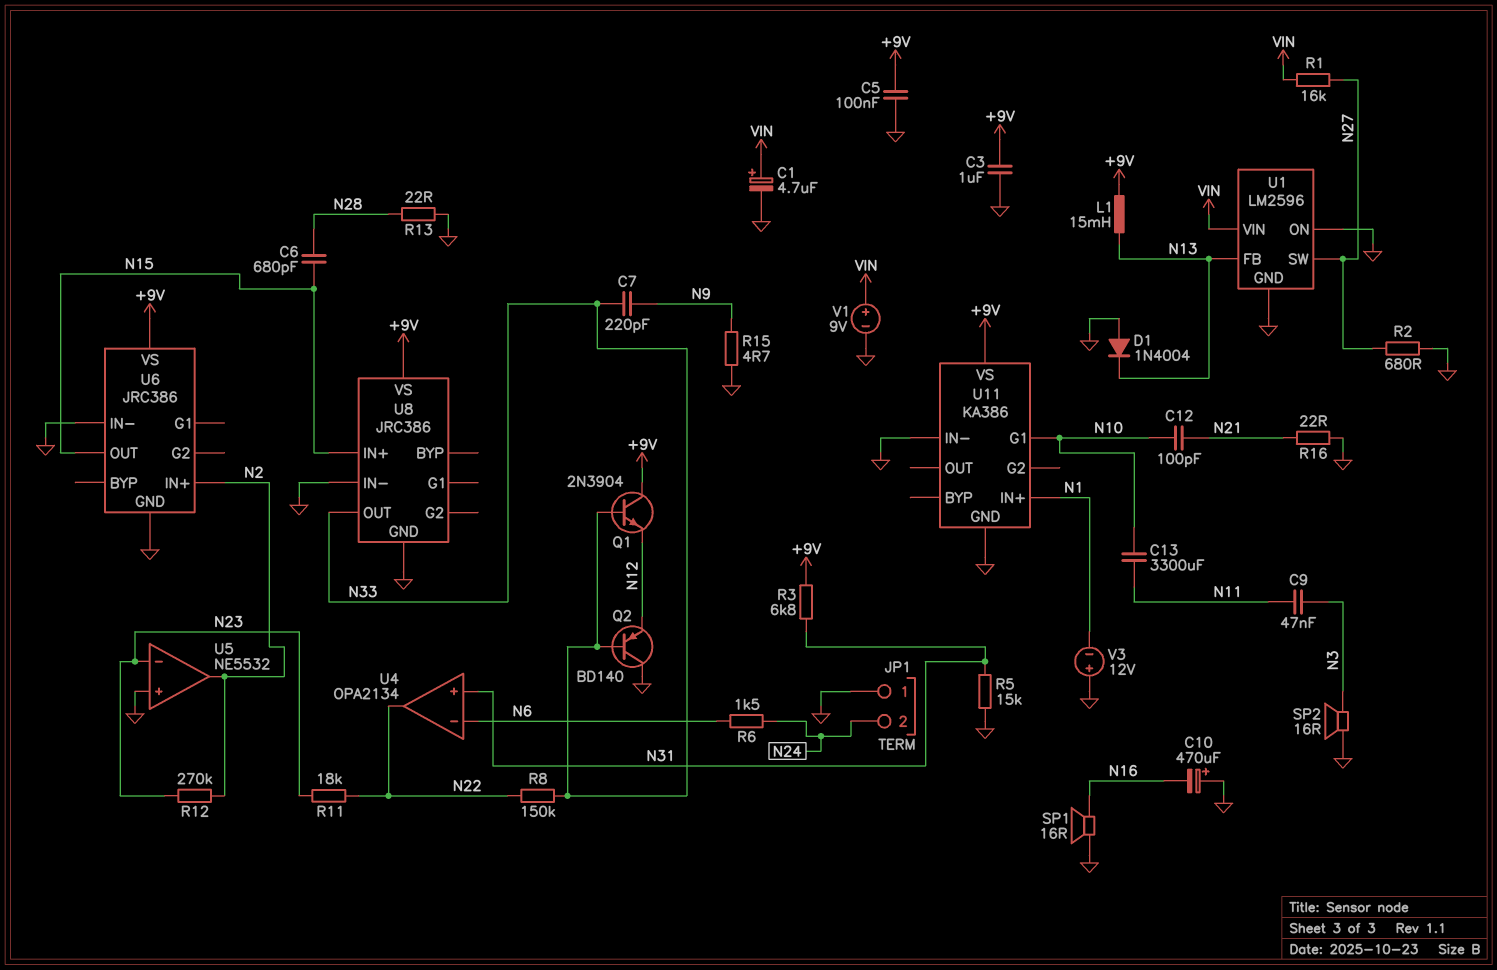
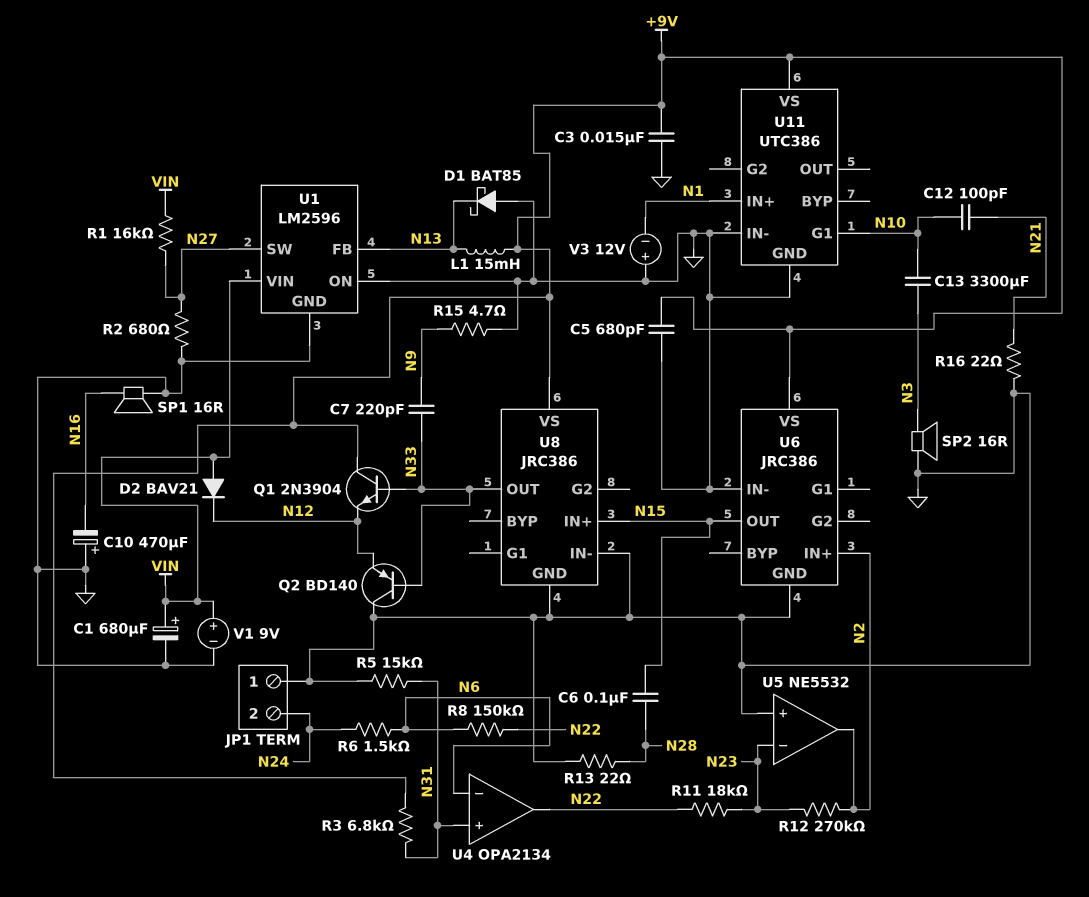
C1: 4.7uF (plus VIN, minus GND) -> 680uF (plus VIN, minus GND)
C3: 1uF (+9V, GND) -> 15nF (+9V, GND)
C5: 100nF (+9V, GND) -> 680pF (+9V, GND)
C6: 680pF (N15, N28) -> 100nF (N15, N28)
C9: 47nF (N3, N11) -> none
C13: 3300uF (N10, N11) -> 3300uF (N3, N10)
D1: diode 1N4004 (A GND, K N13) -> schottky BAT85 (A GND, K N13)
D2: none -> diode BAV21 (A VIN, K N12)
R8: 150k (N22, N33) -> 150k (N6, N22)
U11: KA386 -> UTC386

